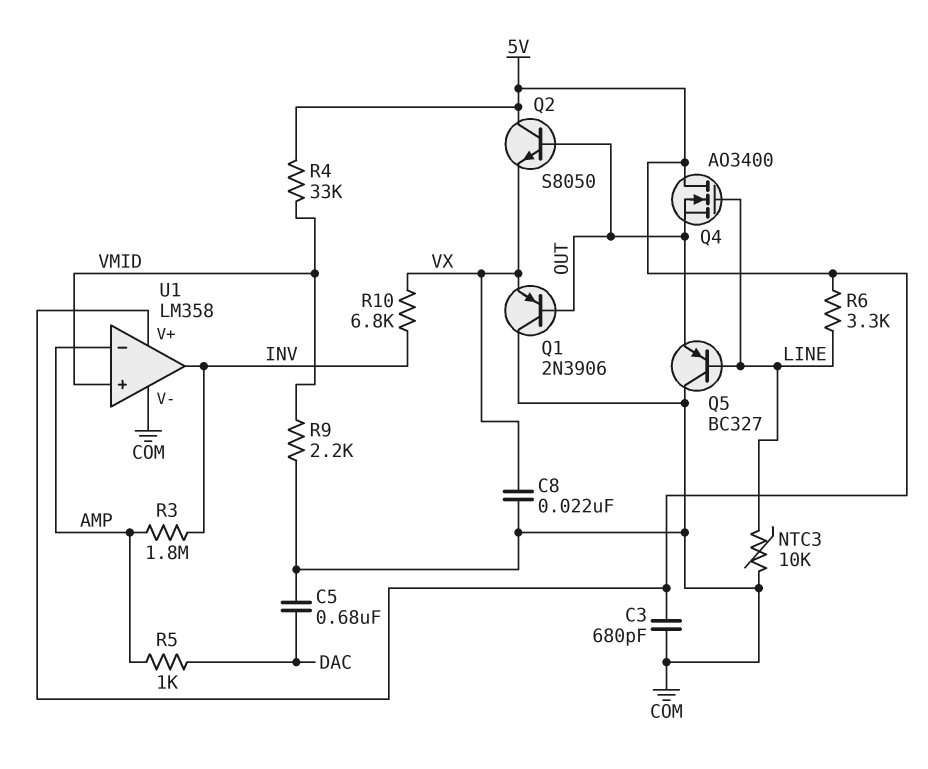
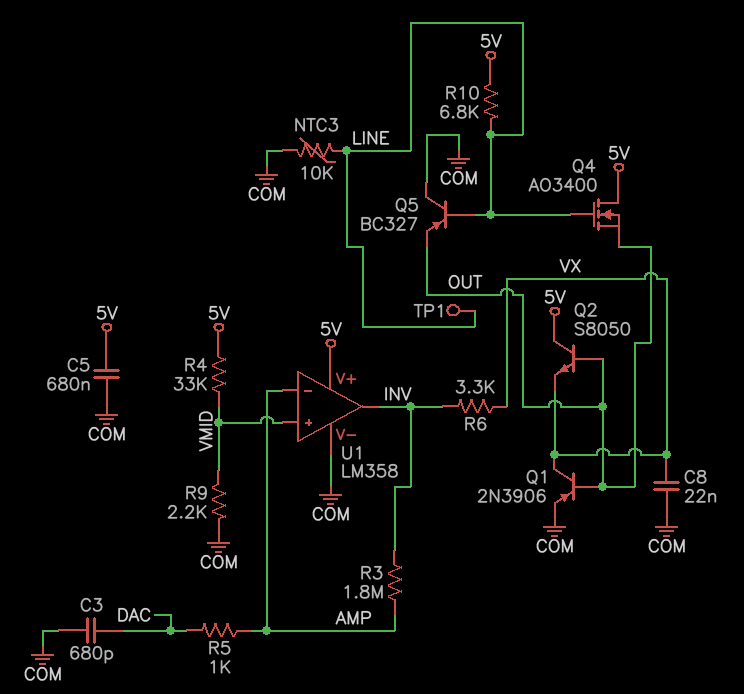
C3: 680pF (5V, COM) -> 680pF (COM, DAC)
C5: 680nF (COM, DAC) -> 680nF (5V, COM)
Q1: PNP 2N3906 (B OUT, C COM, E VX) -> PNP 2N3906 (B OUT, C VX, E COM)
R6: 3.3k (5V, LINE) -> 3.3k (INV, VX)
R10: 6.8k (INV, VX) -> 6.8k (5V, LINE)
TP1: none -> test point (LINE)

